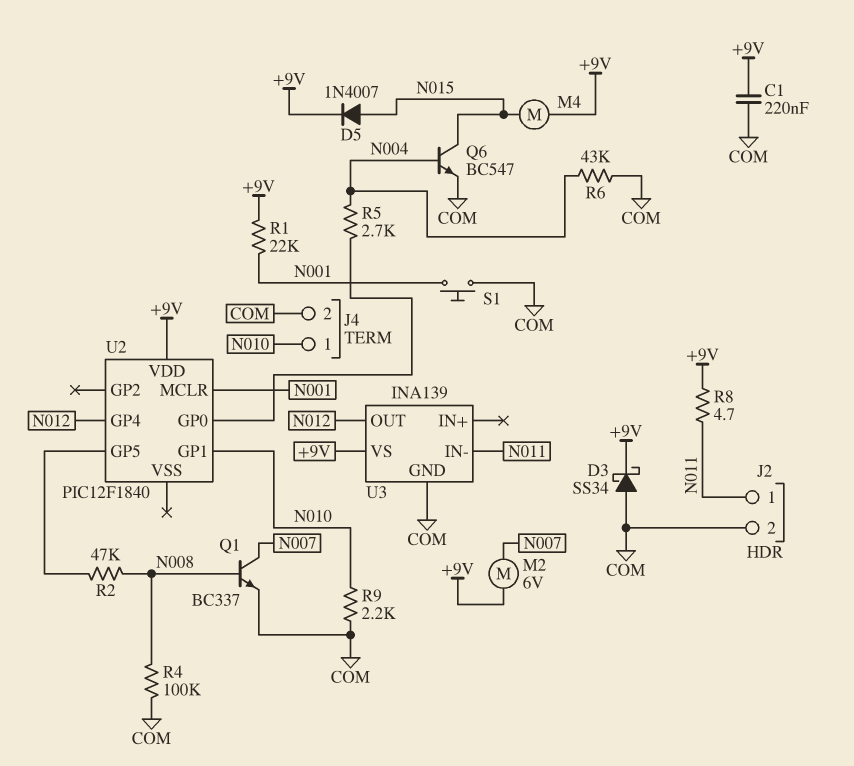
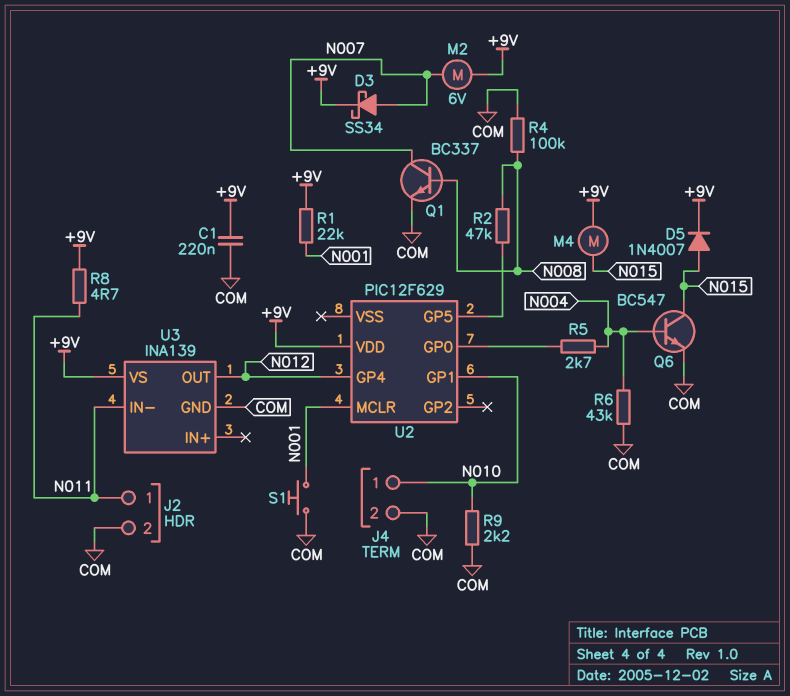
D3: schottky SS34 (A COM, K +9V) -> schottky SS34 (A N007, K +9V)
U2: PIC12F1840 -> PIC12F629

